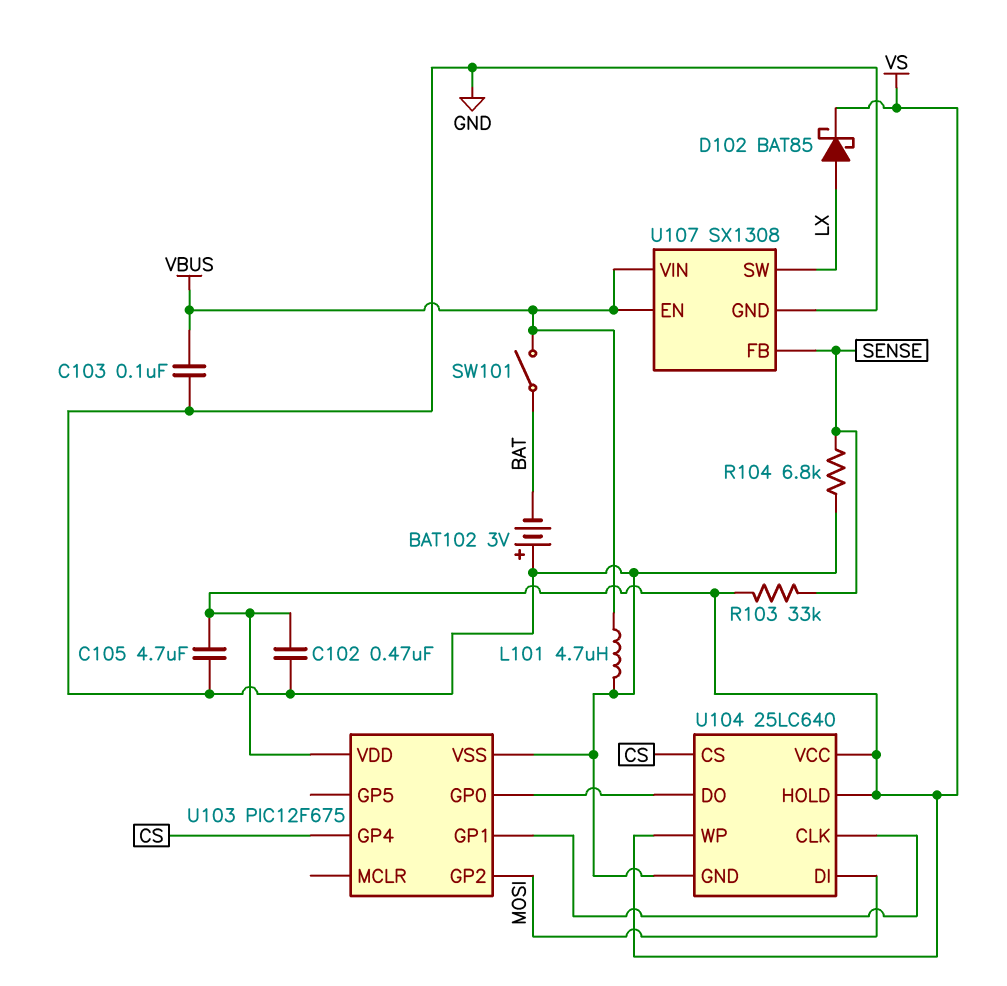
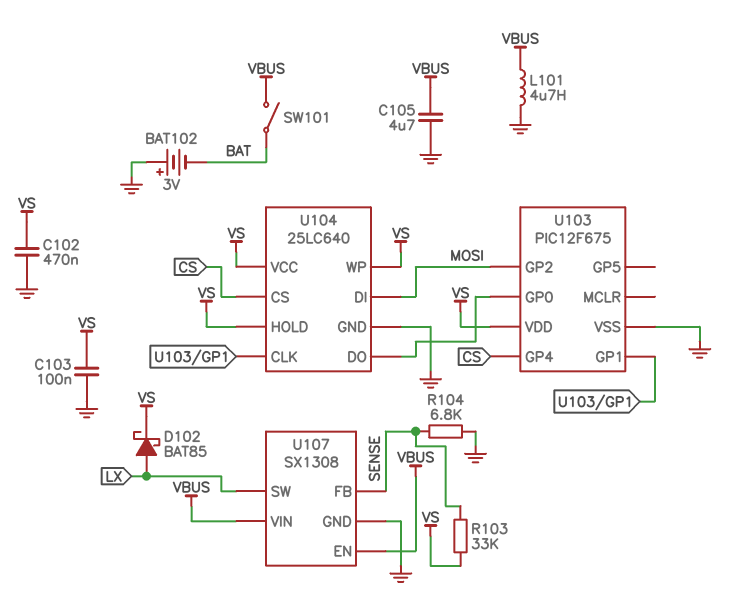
C103: 100nF (GND, VBUS) -> 100nF (GND, VS)
C105: 4.7uF (GND, VS) -> 4.7uF (GND, VBUS)

